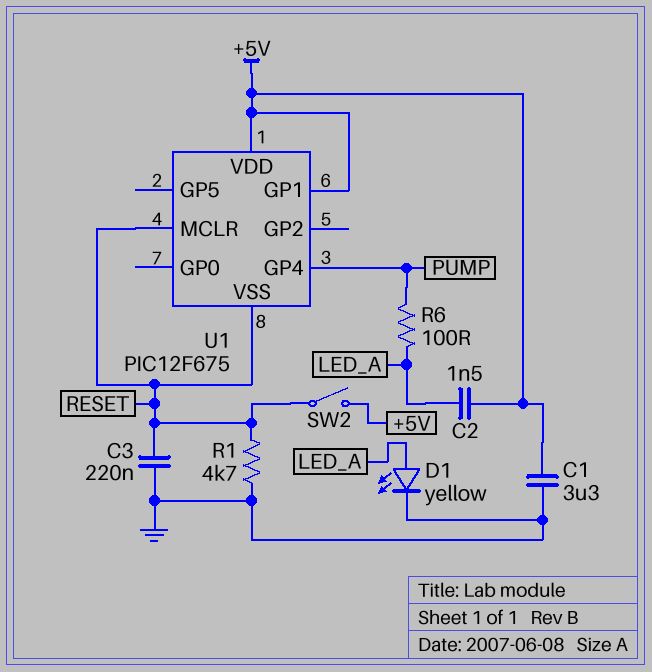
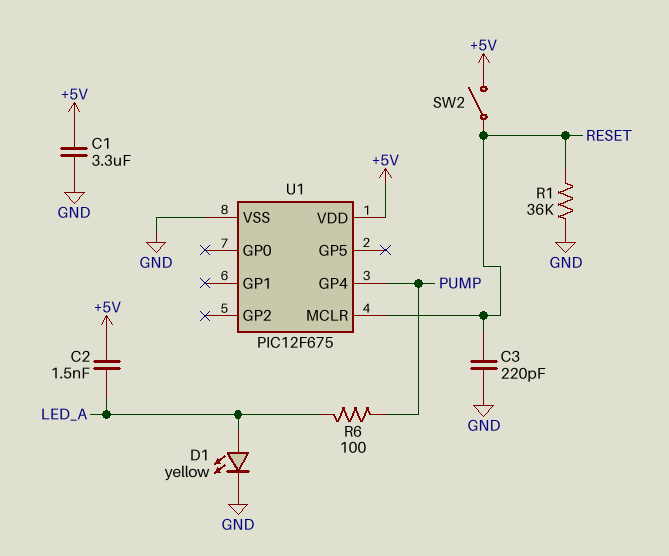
C3: 220nF (GND, RESET) -> 220pF (GND, RESET)
R1: 4.7k (GND, RESET) -> 36k (GND, RESET)
U1 pin GP1: +5V -> none
U1 pin VSS: RESET -> GND

